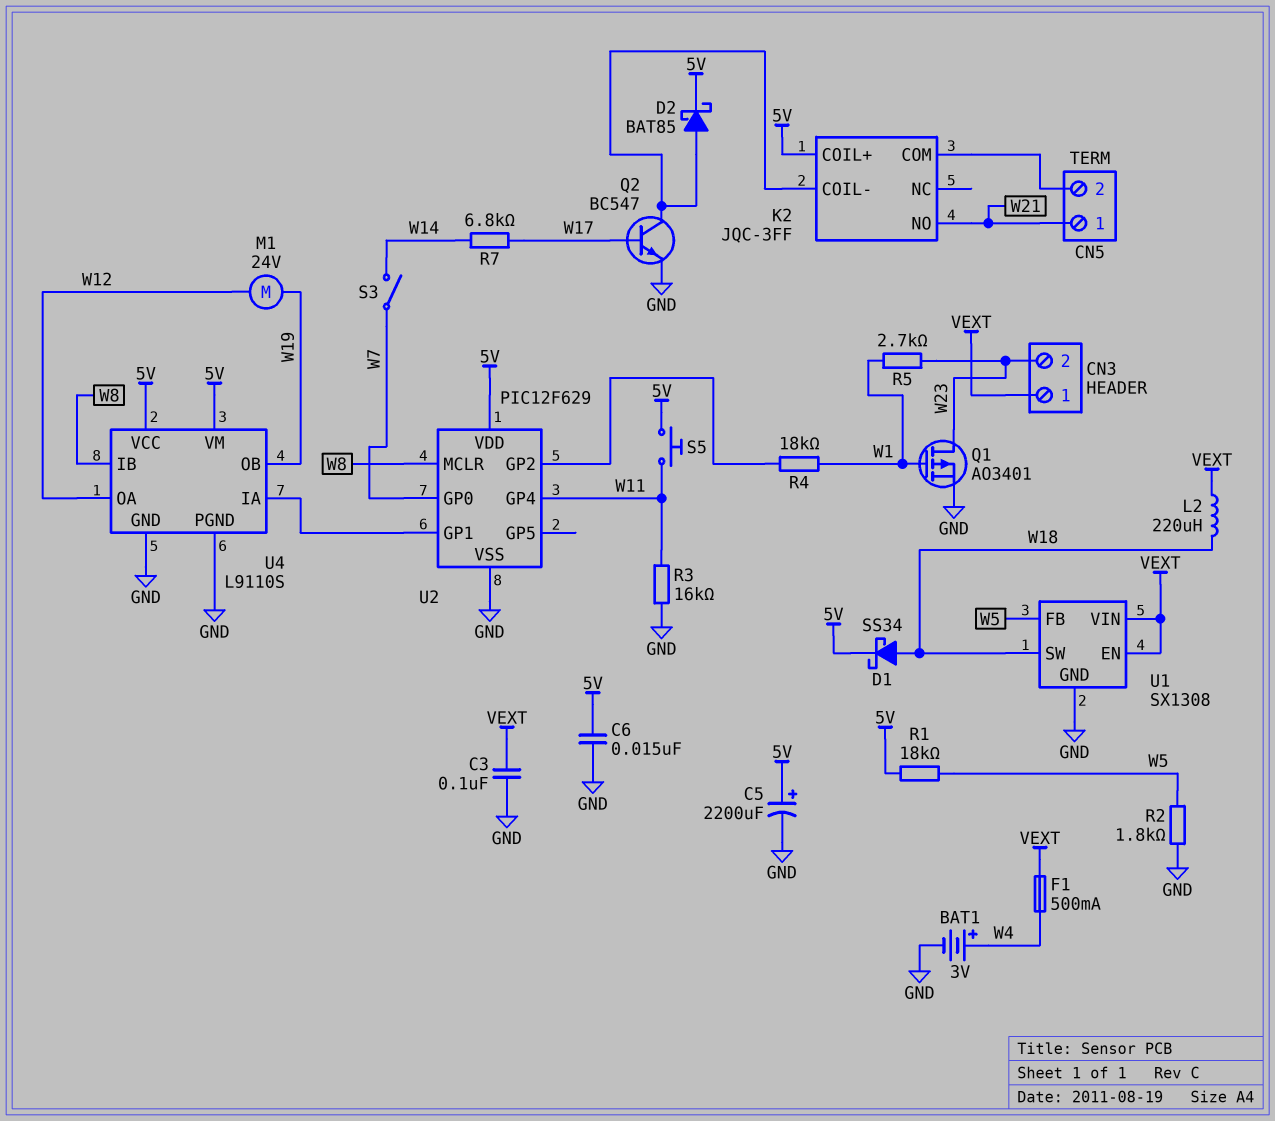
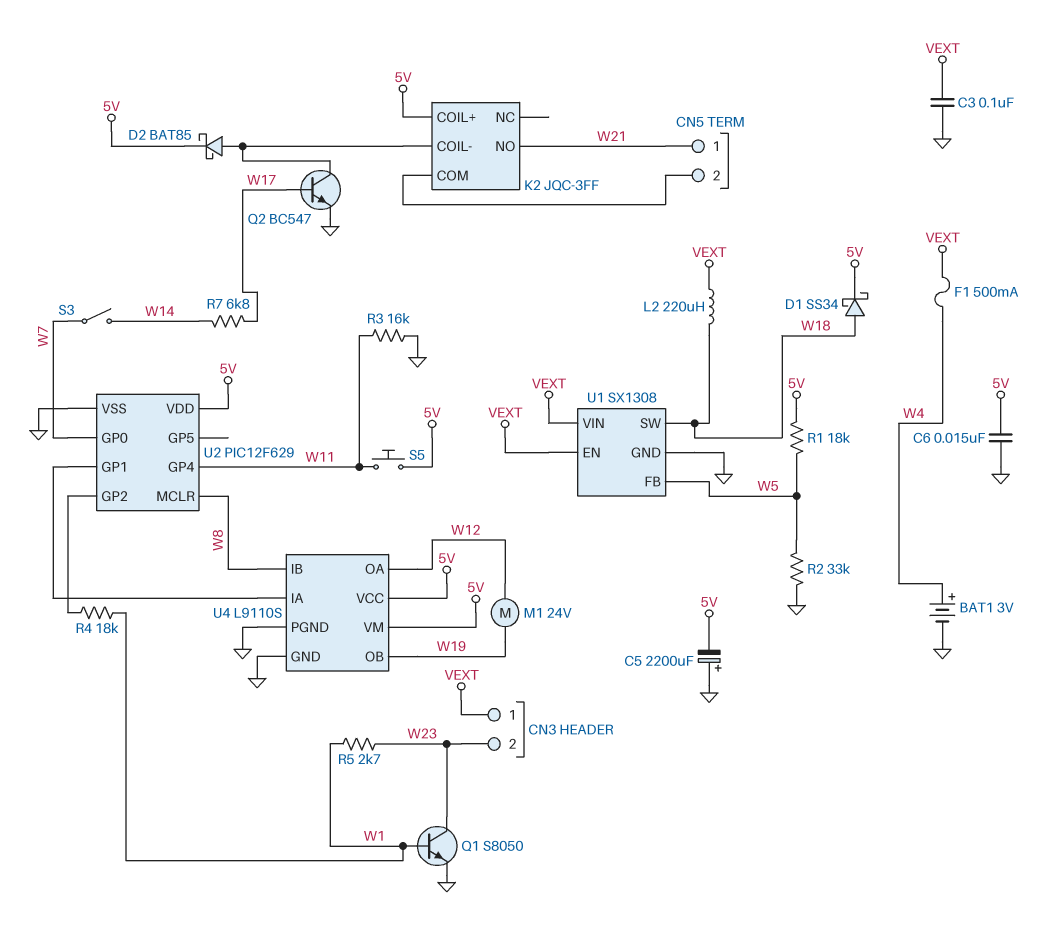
C5: 2200uF (plus 5V, minus GND) -> 2200uF (plus GND, minus 5V)
Q1: PMOS AO3401 (G W1, D W23, S GND) -> NPN S8050 (B W1, C W23, E GND)
R2: 1.8k (GND, W5) -> 33k (GND, W5)

